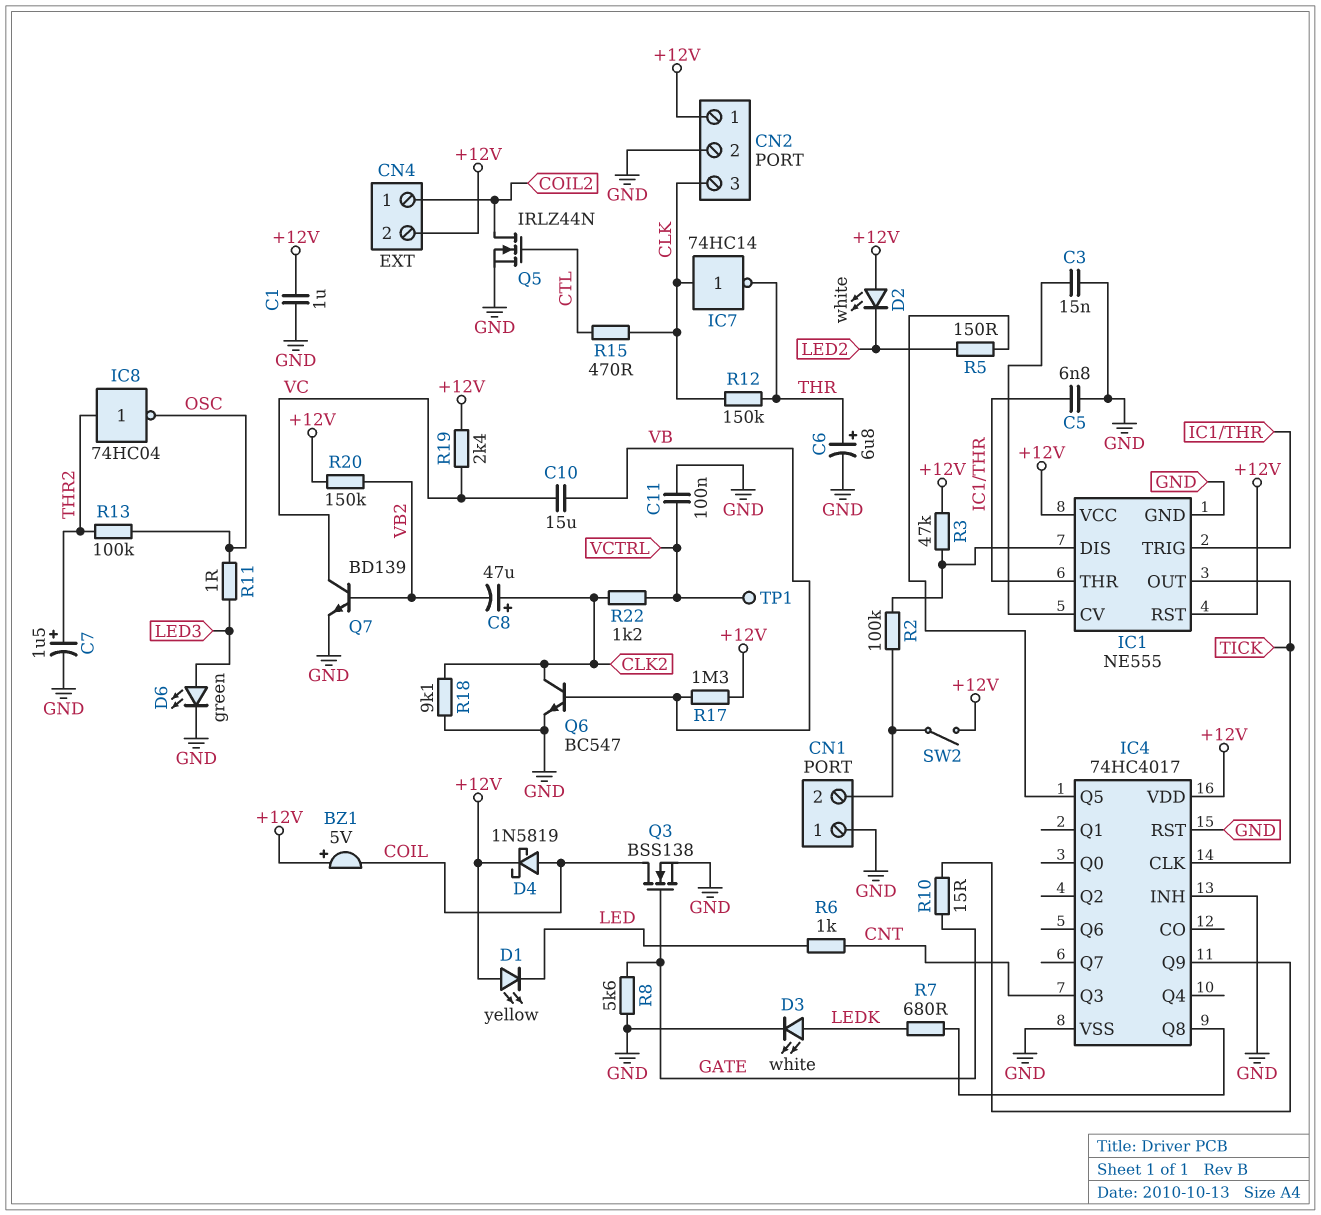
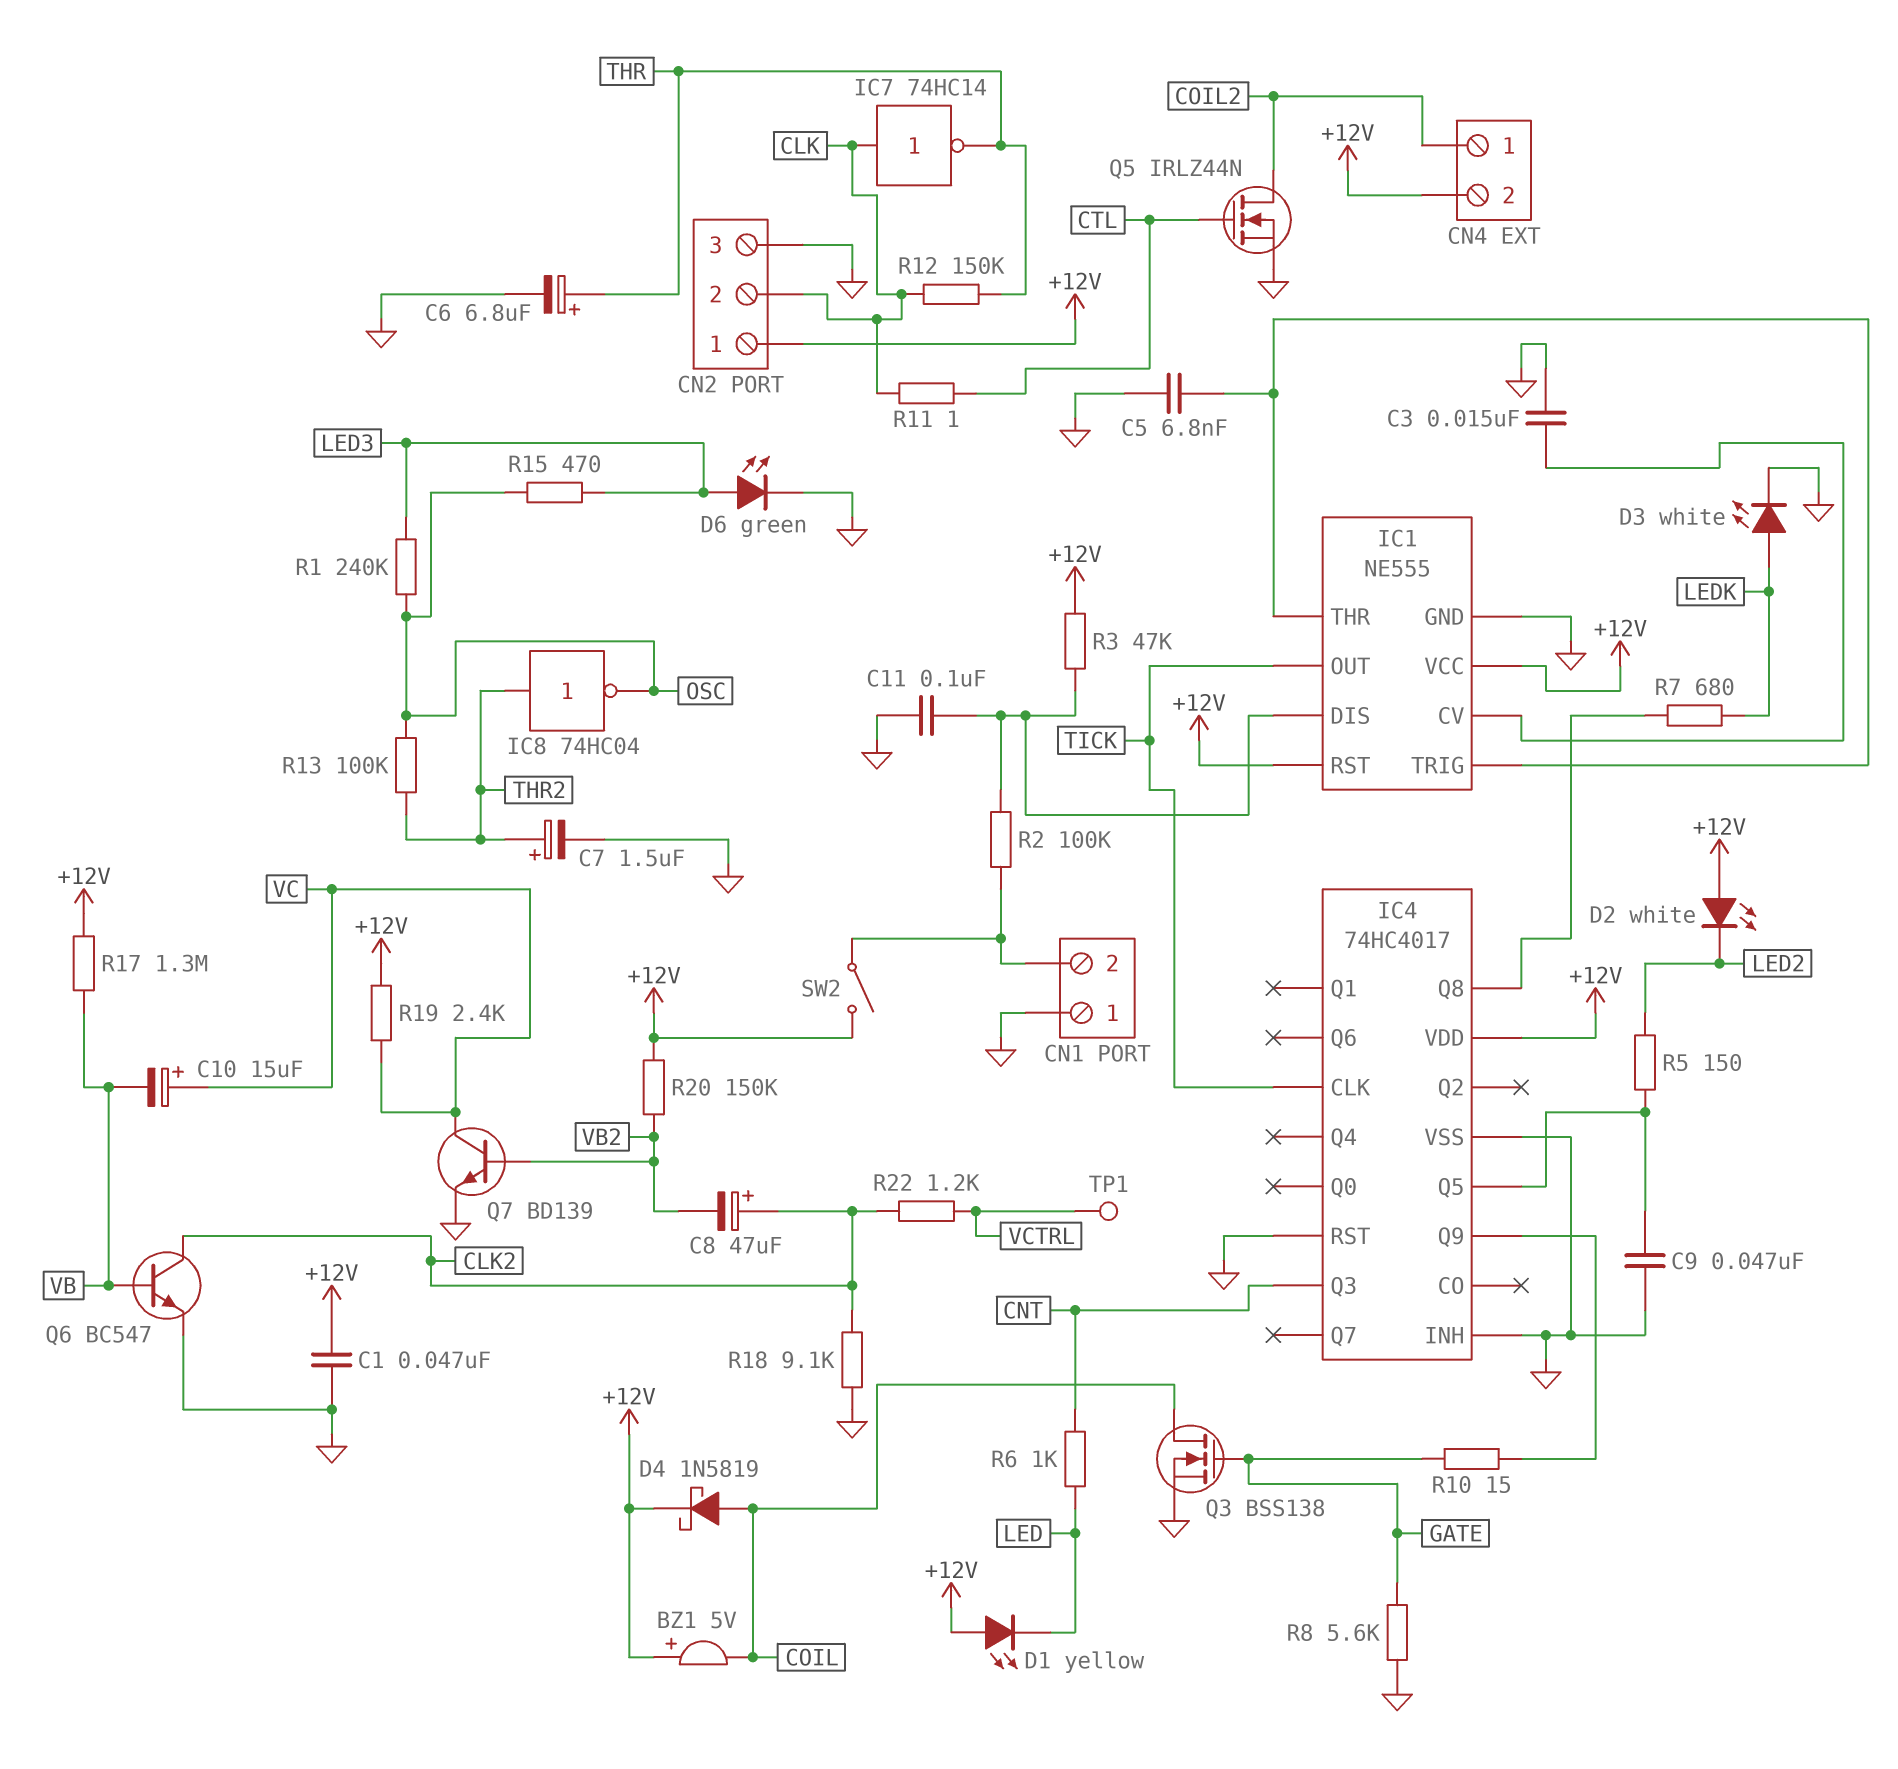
C1: 1uF (+12V, GND) -> 47nF (+12V, GND)
C9: none -> 47nF (GND, IC4/Q5)
C10: 15uF (VB, VC) -> 15uF (plus VC, minus VB)
C11: 100nF (GND, VCTRL) -> 100nF (GND, IC1/DIS)
CN2 pin 2: GND -> CLK
CN2 pin 3: CLK -> GND
R1: none -> 240k (LED3, OSC)
R11: 1 (LED3, OSC) -> 1 (CLK, CTL)
R15: 470 (CLK, CTL) -> 470 (LED3, OSC)

